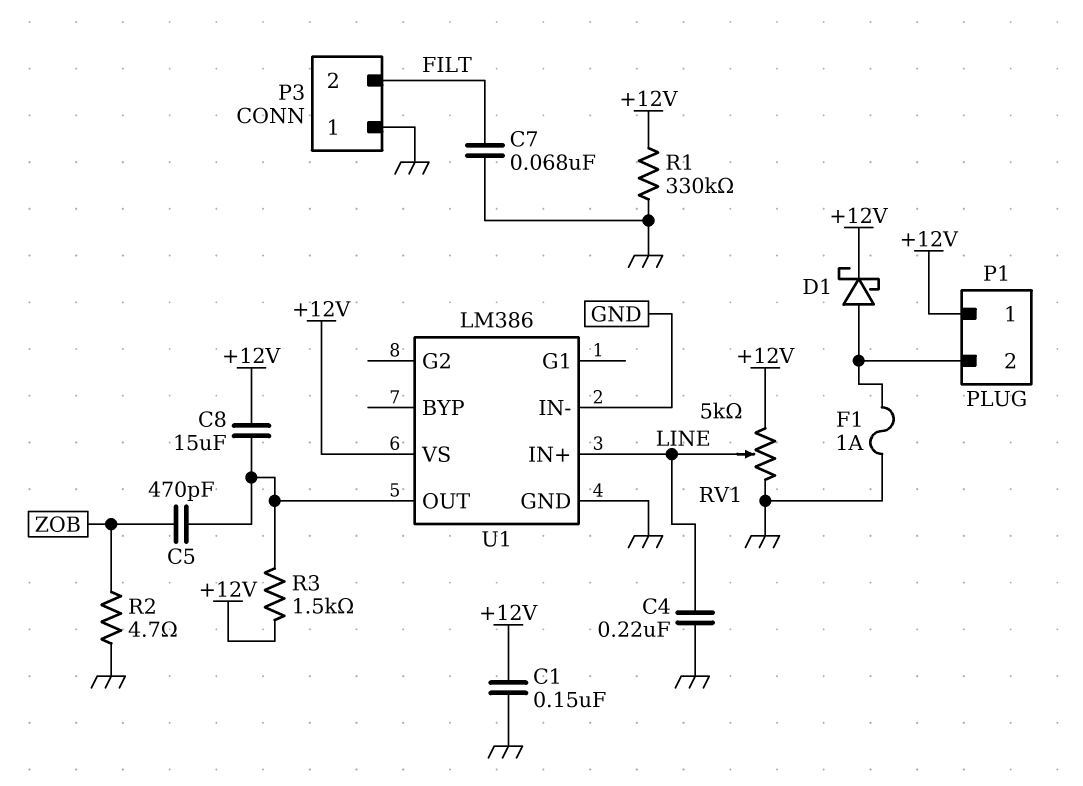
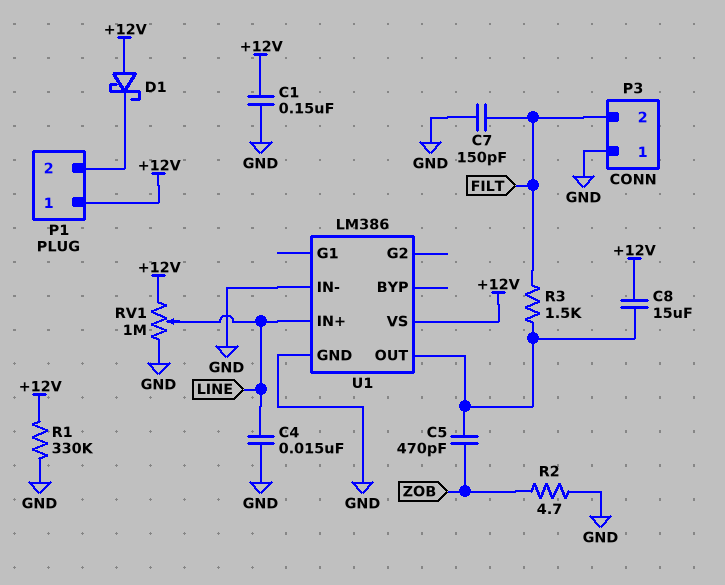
C4: 220nF (GND, LINE) -> 15nF (GND, LINE)
C7: 68nF (FILT, GND) -> 150pF (FILT, GND)
D1: schottky (A P1/2, K +12V) -> schottky (A +12V, K P1/2)
F1: 1A (GND, P1/2) -> none
R3: 1.5k (+12V, U1/OUT) -> 1.5k (FILT, U1/OUT)
RV1: 5k (+12V, GND, wiper LINE) -> 1M (+12V, GND, wiper LINE)

